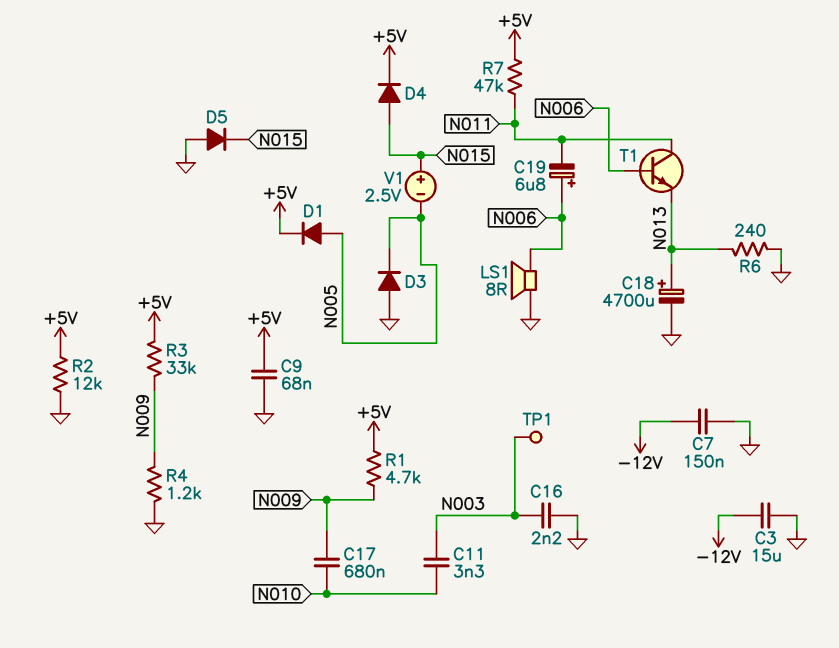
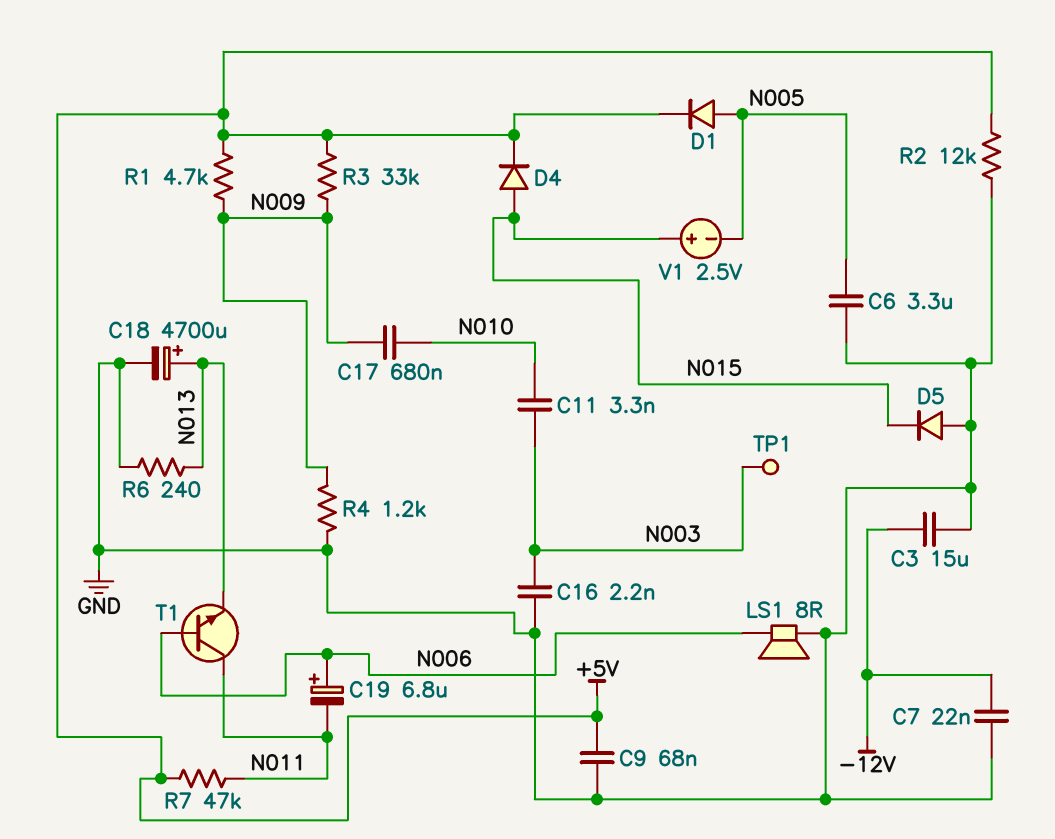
C6: none -> 3.3uF (GND, N005)
C7: 150nF (-12V, GND) -> 22nF (-12V, GND)
D3: diode (A GND, K N005) -> none

